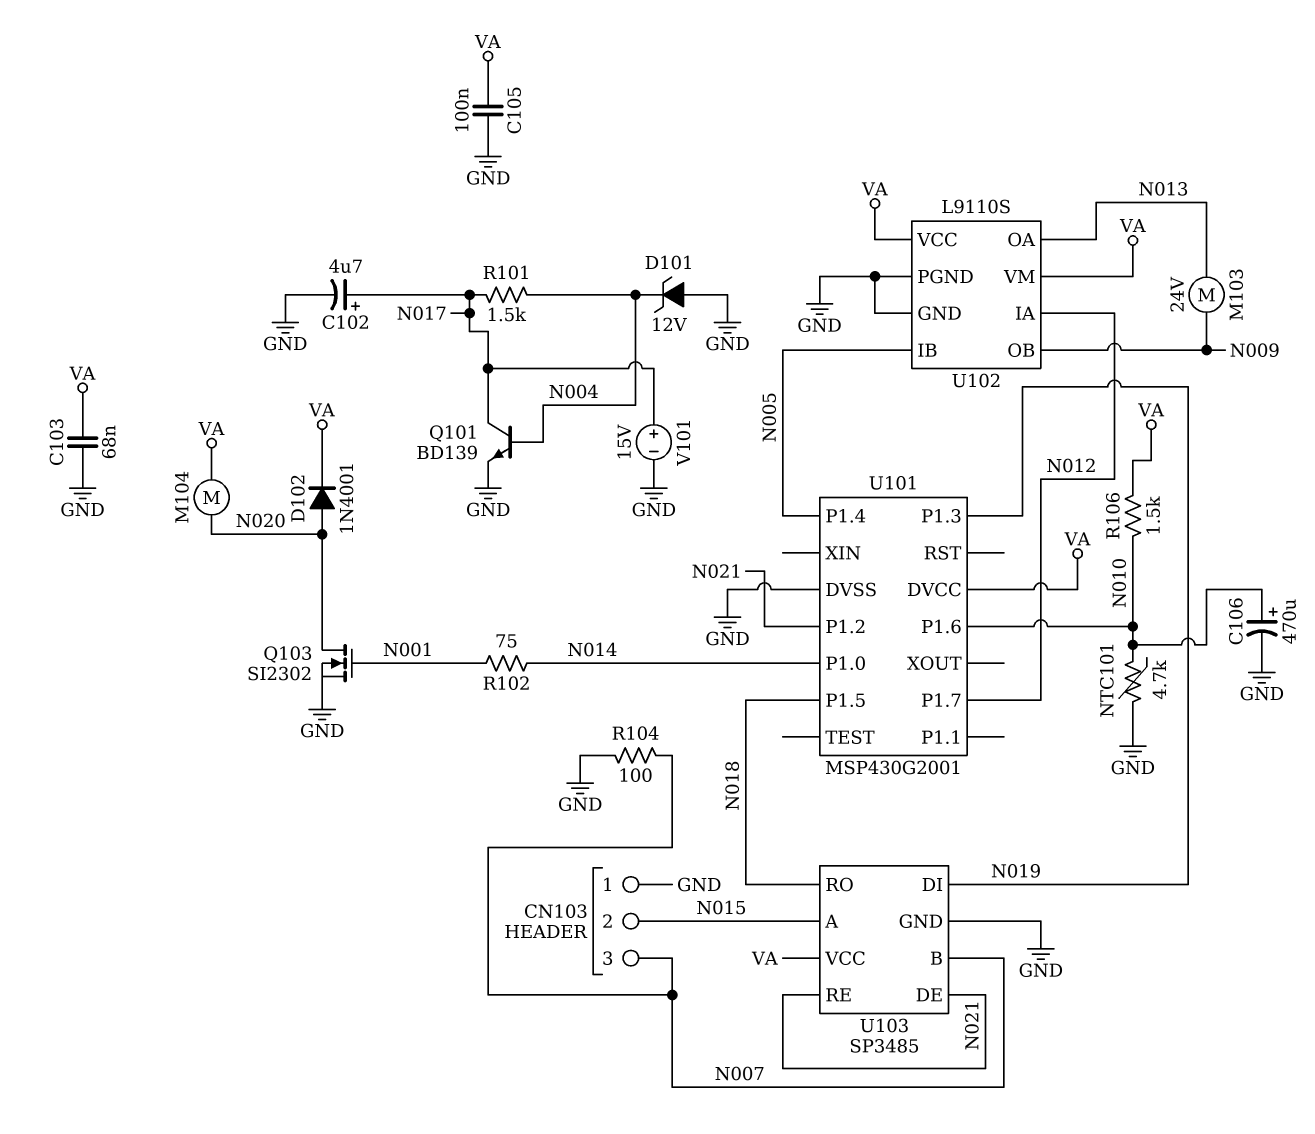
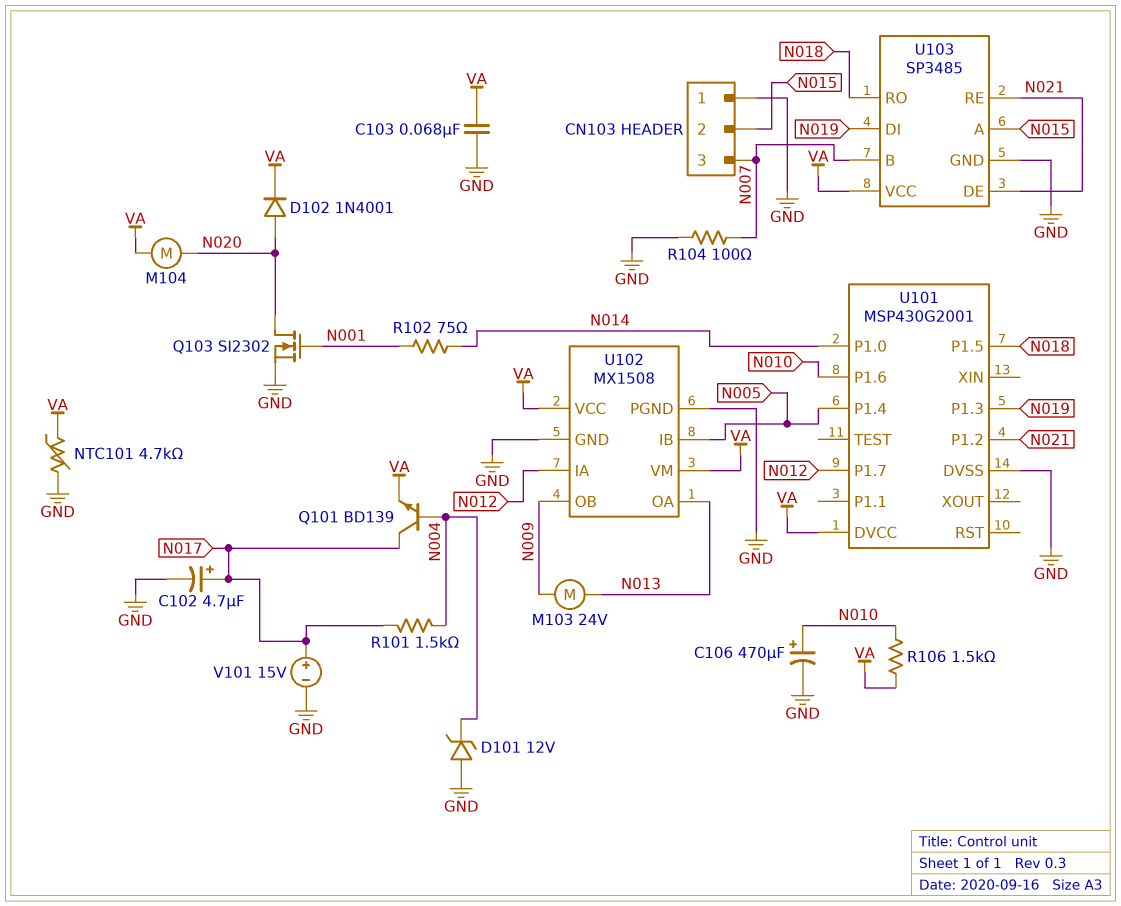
C105: 100nF (GND, VA) -> none
NTC101: 4.7k (GND, N010) -> 4.7k (GND, VA)
Q101: NPN BD139 (B N004, C N017, E GND) -> NPN BD139 (B N004, C N017, E VA)
U102: L9110S -> MX1508

